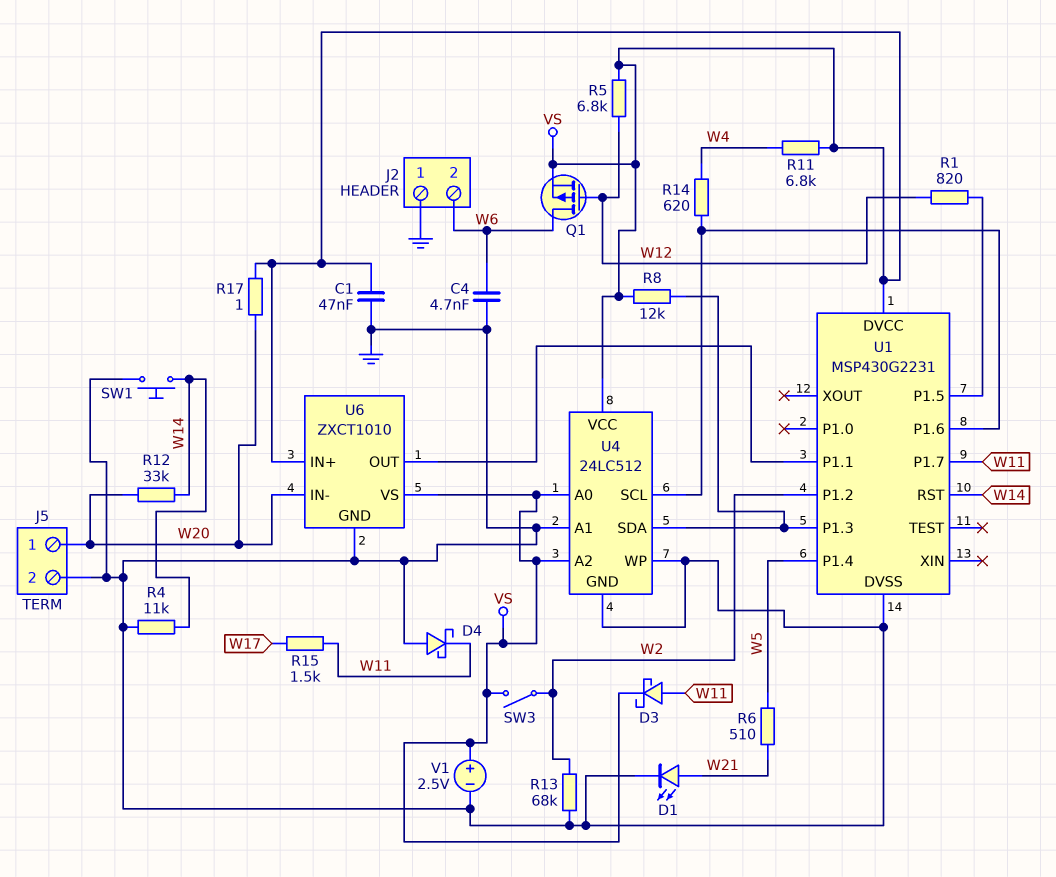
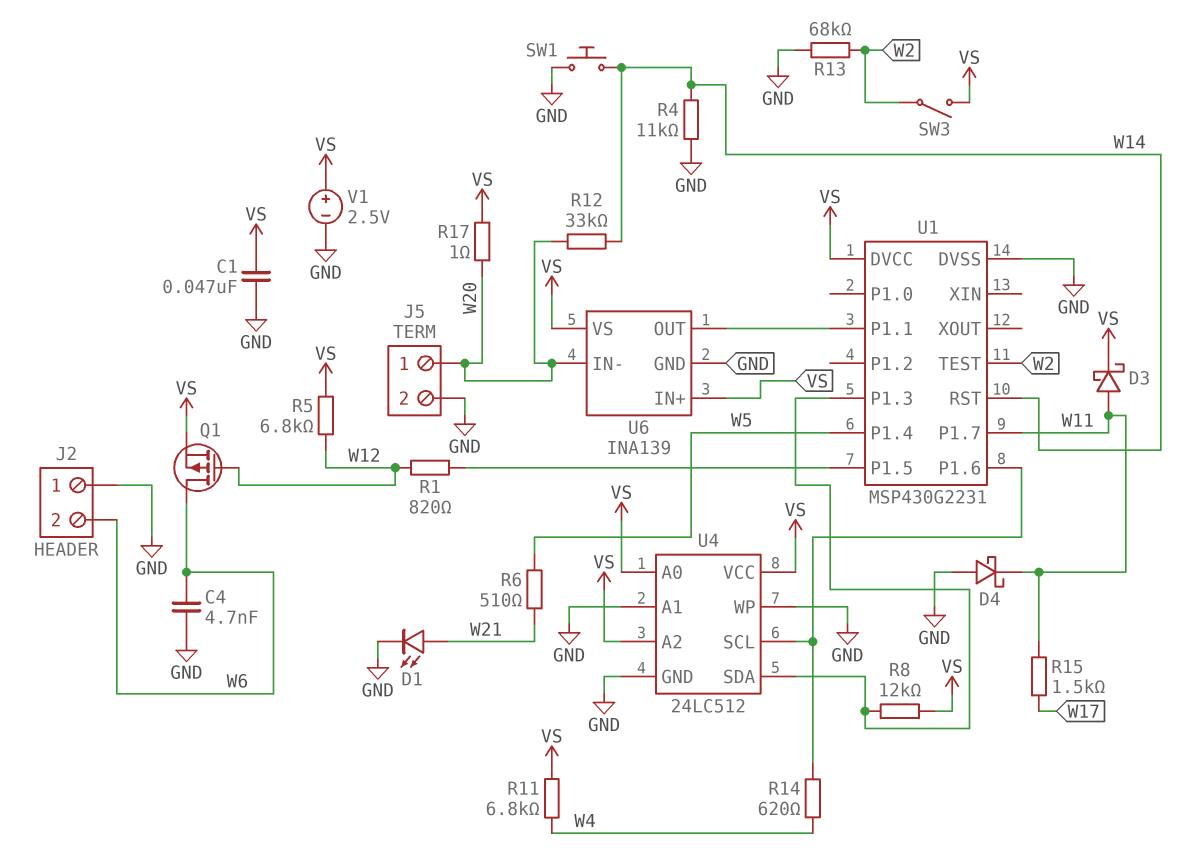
U1 pin P1.2: W2 -> none
U1 pin TEST: none -> W2
U6: ZXCT1010 -> INA139

